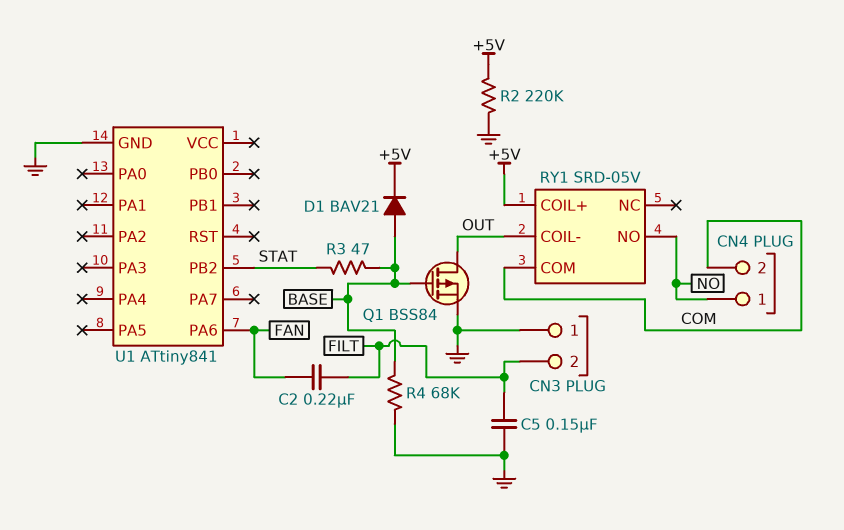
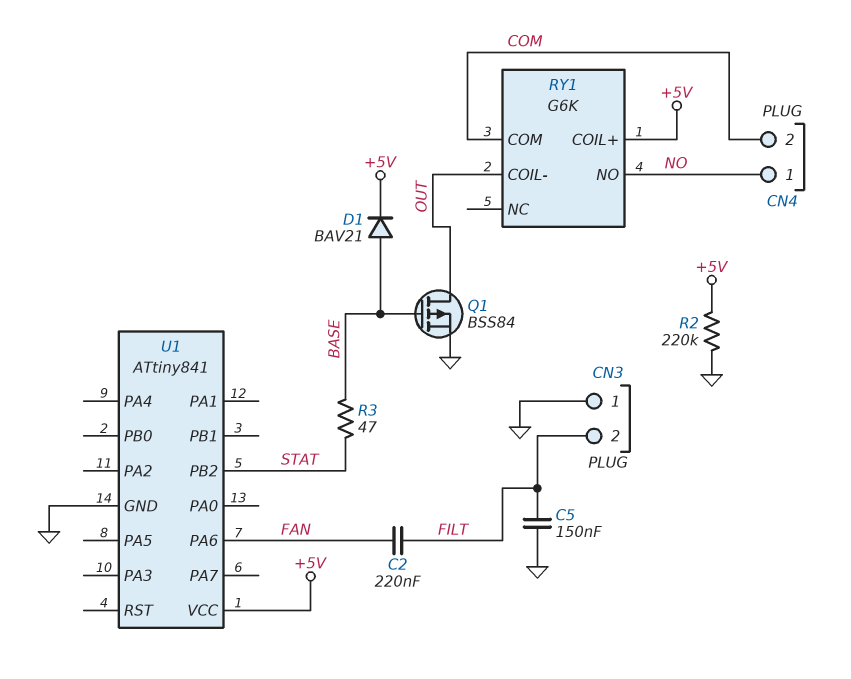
R4: 68k (BASE, GND) -> none
RY1: SRD-05V -> G6K
U1 pin VCC: none -> +5V

